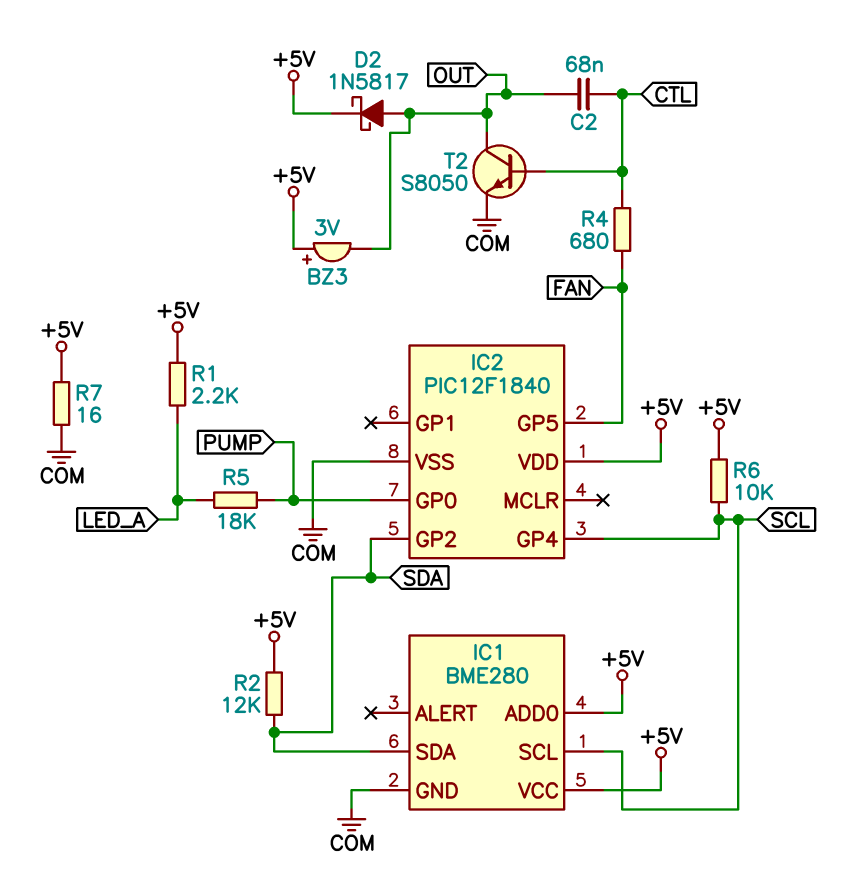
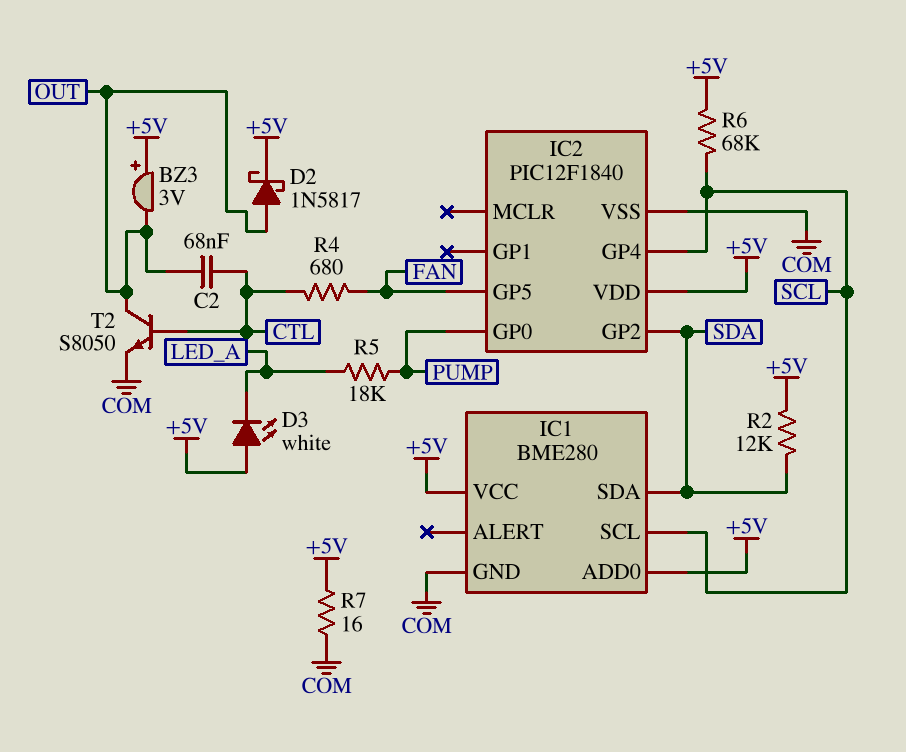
D3: none -> LED white (A +5V, K LED_A)
R1: 2.2k (+5V, LED_A) -> none
R6: 10k (+5V, SCL) -> 68k (+5V, SCL)

